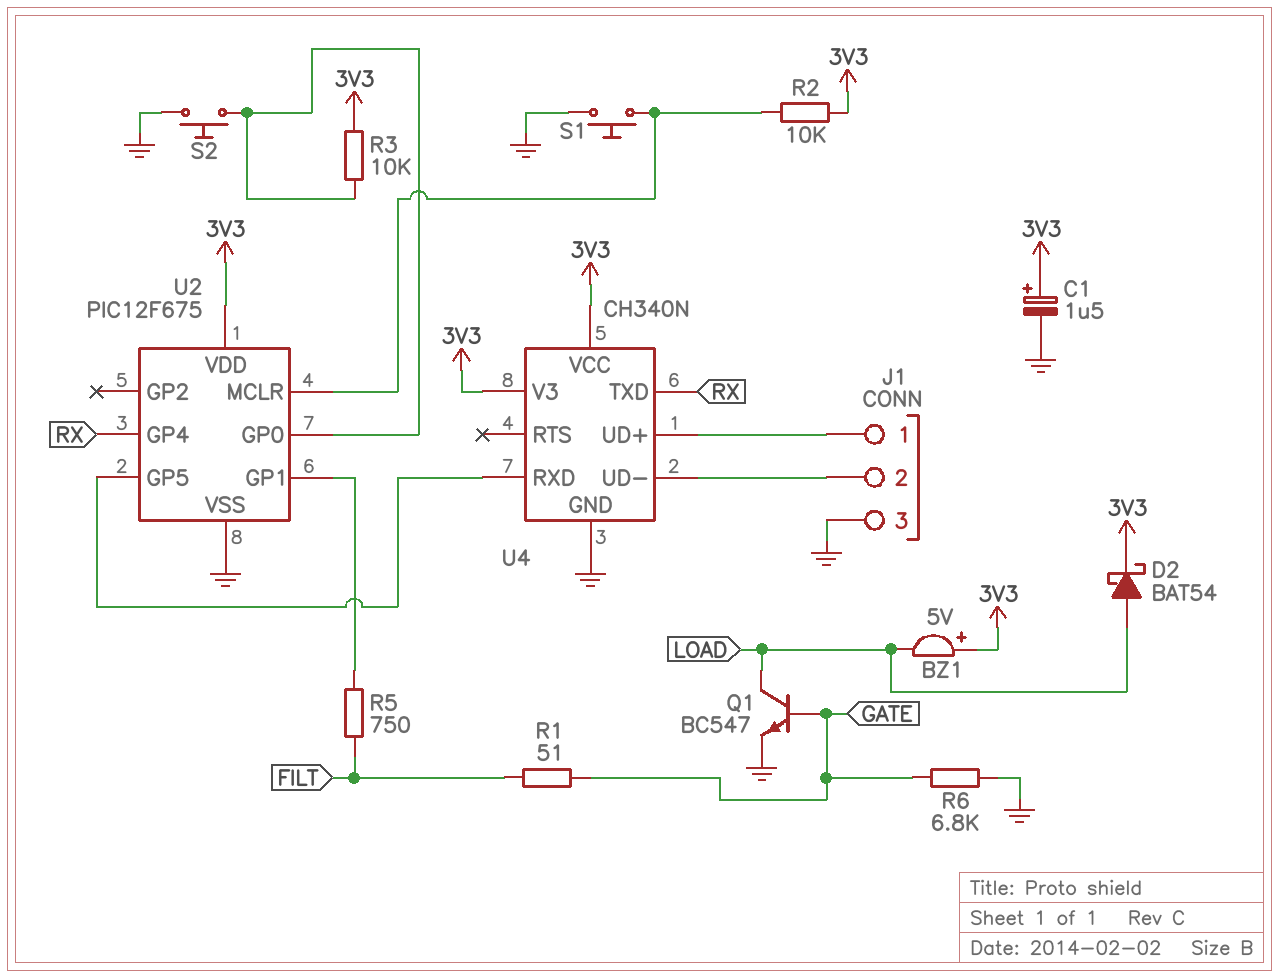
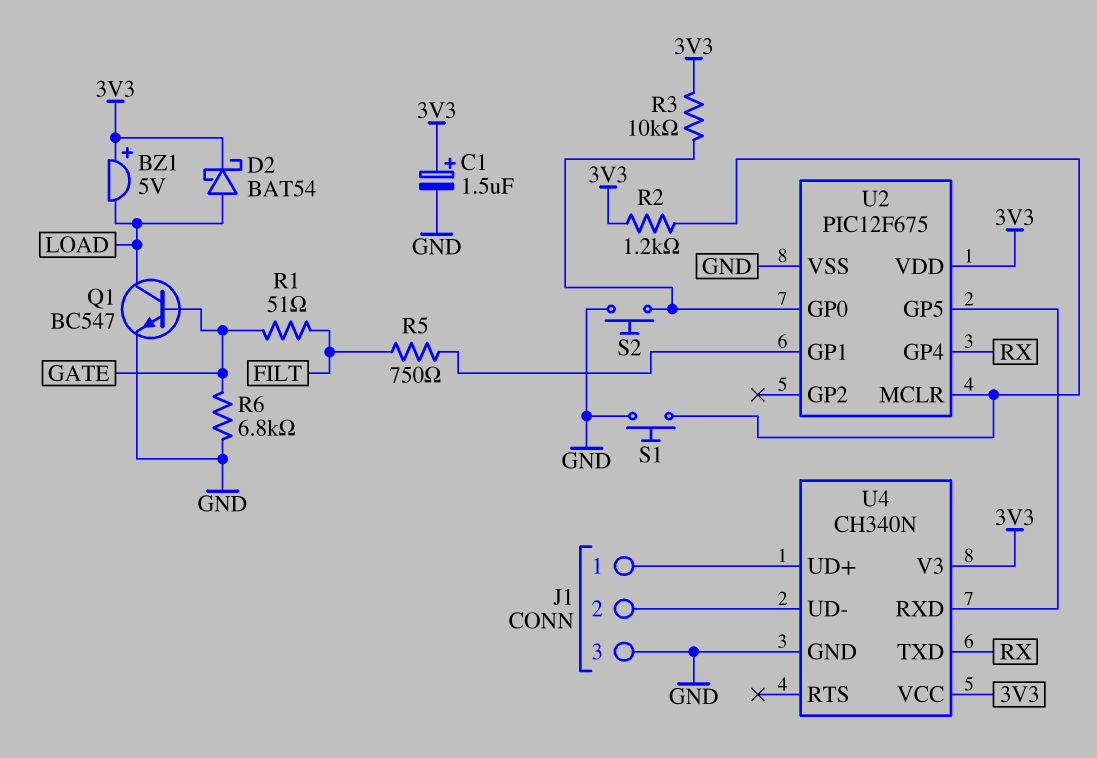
R2: 10k (3V3, U2/MCLR) -> 1.2k (3V3, U2/MCLR)

